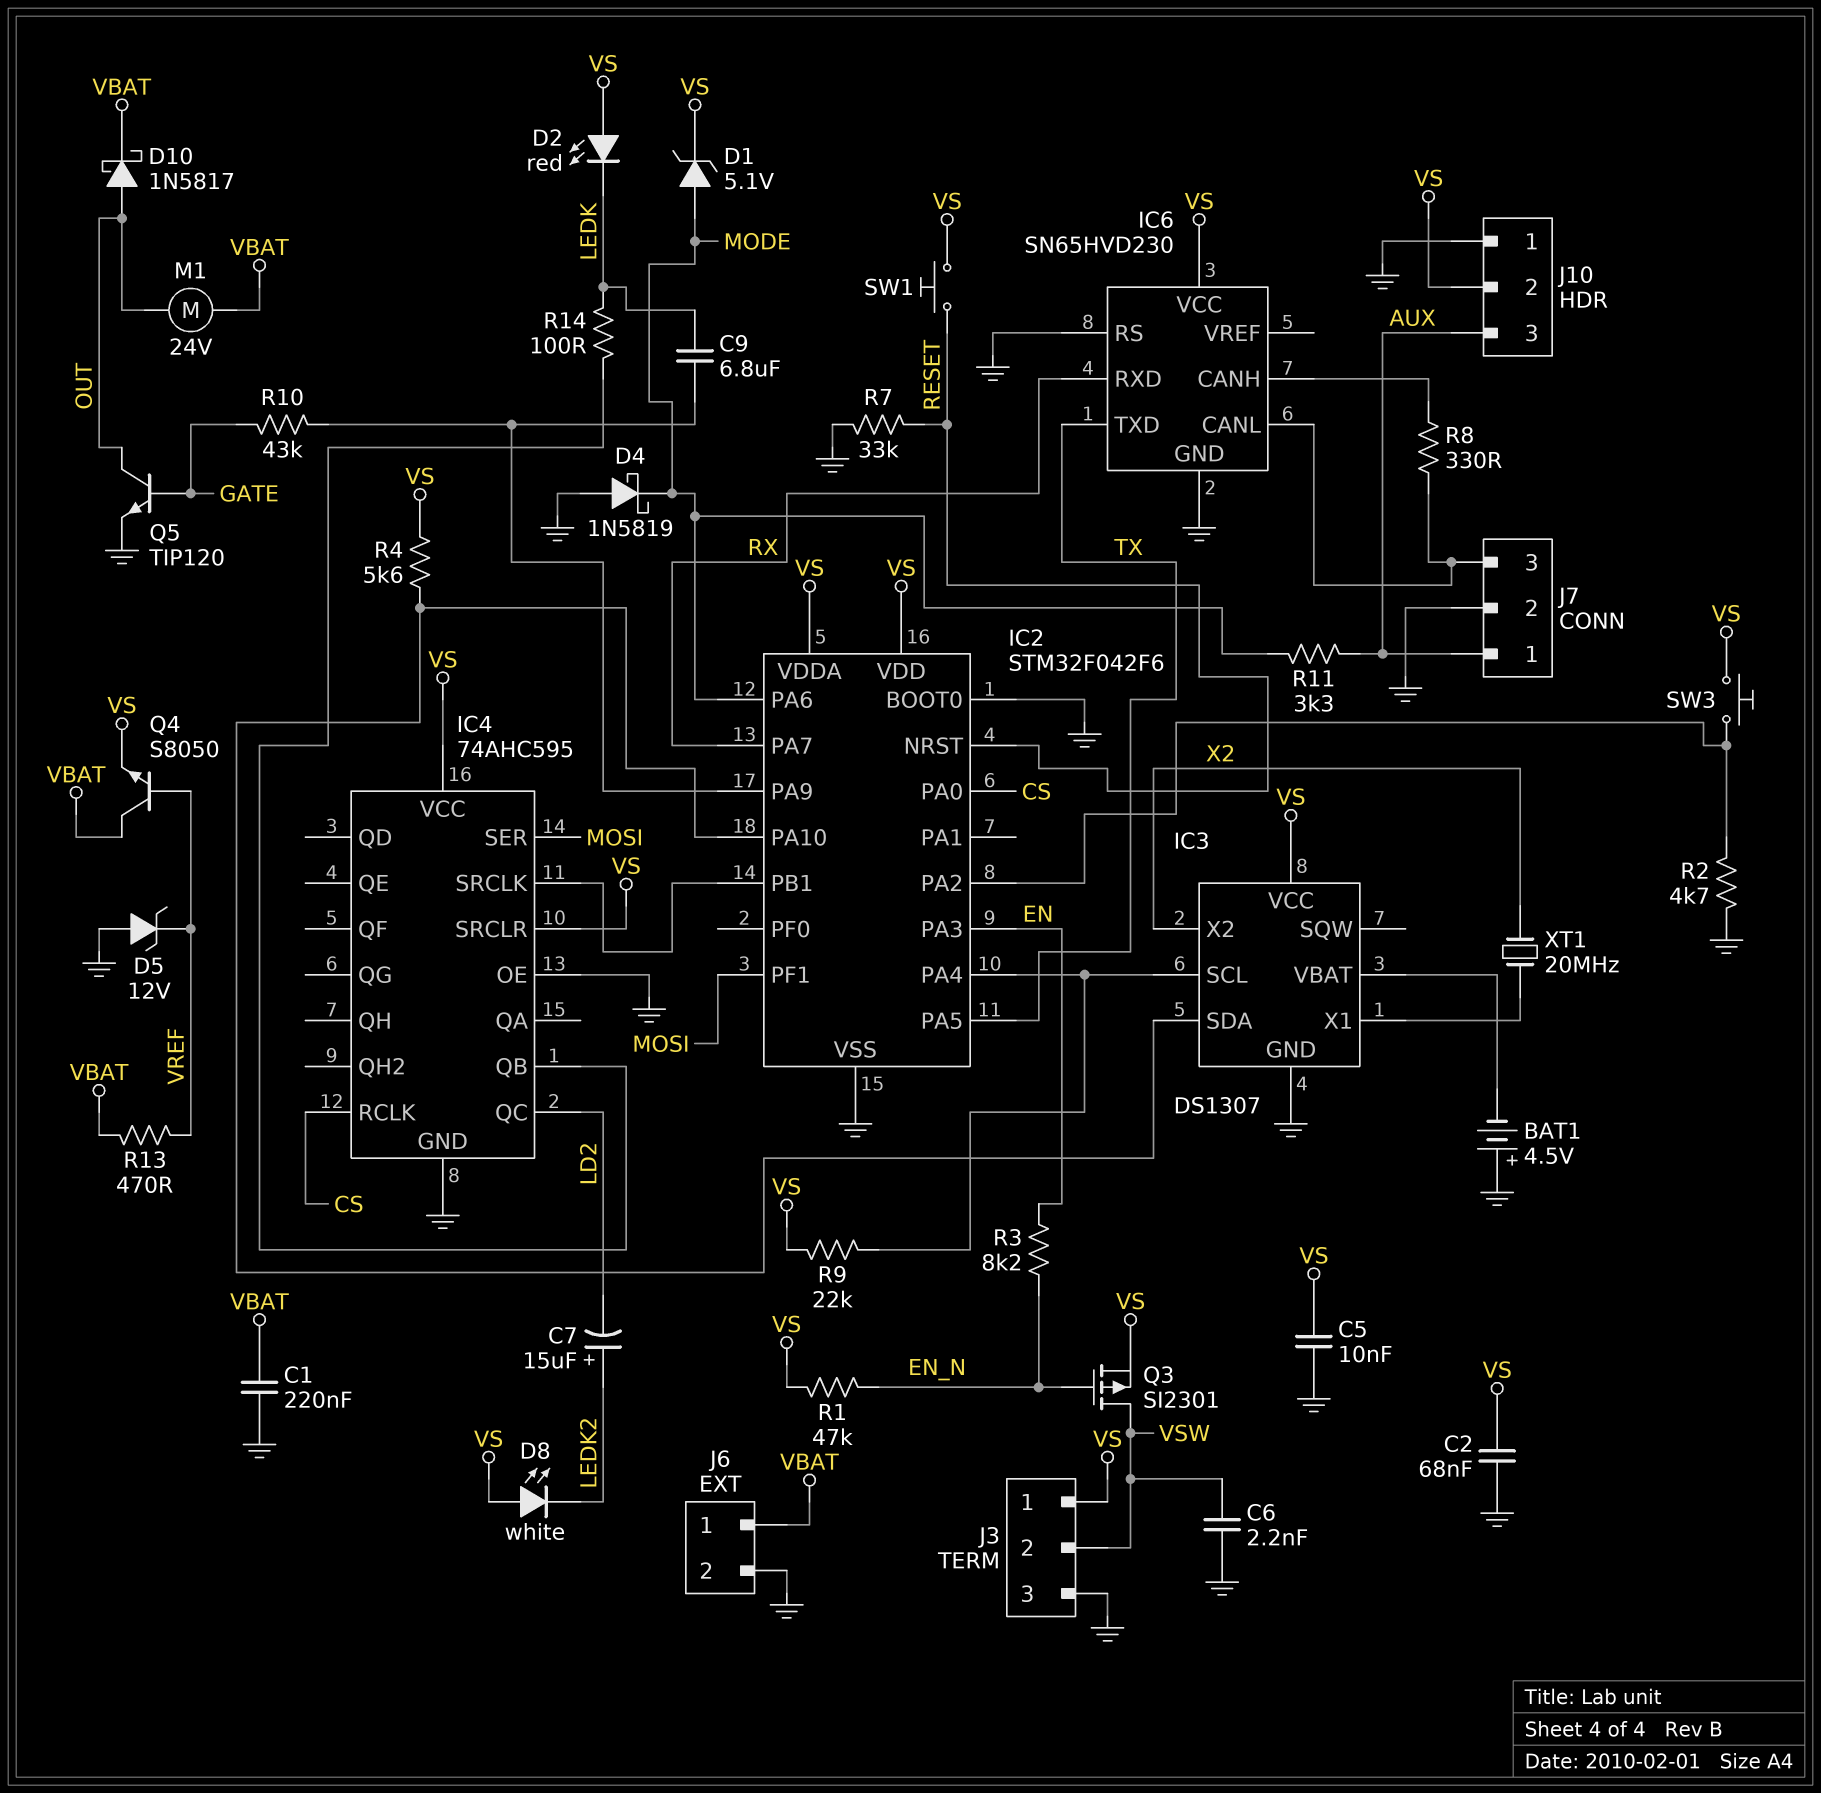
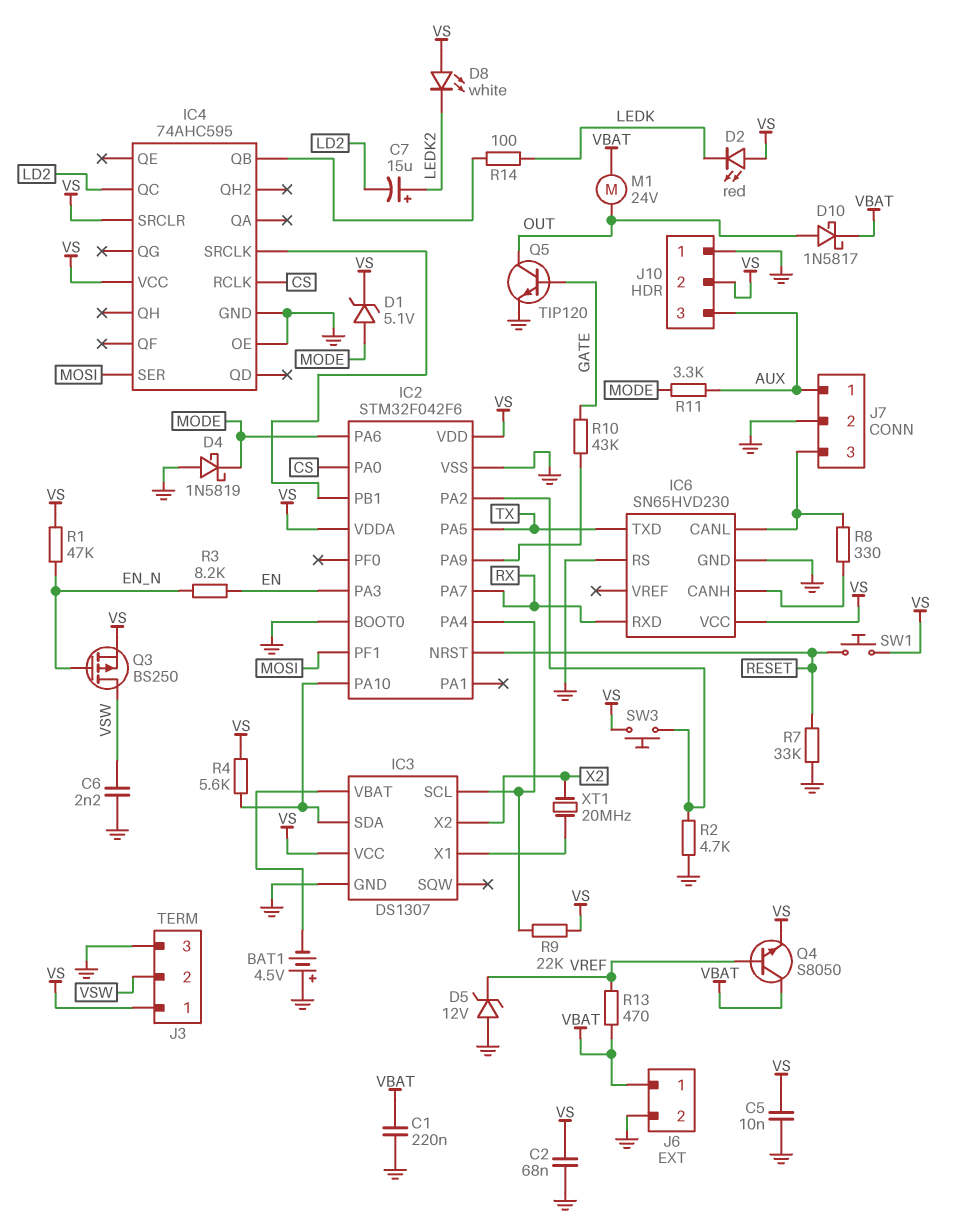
C9: 6.8uF (IC2/PA9, LEDK) -> none
Q3: PMOS SI2301 (G EN_N, D VSW, S VS) -> PMOS BS250 (G EN_N, D VSW, S VS)

